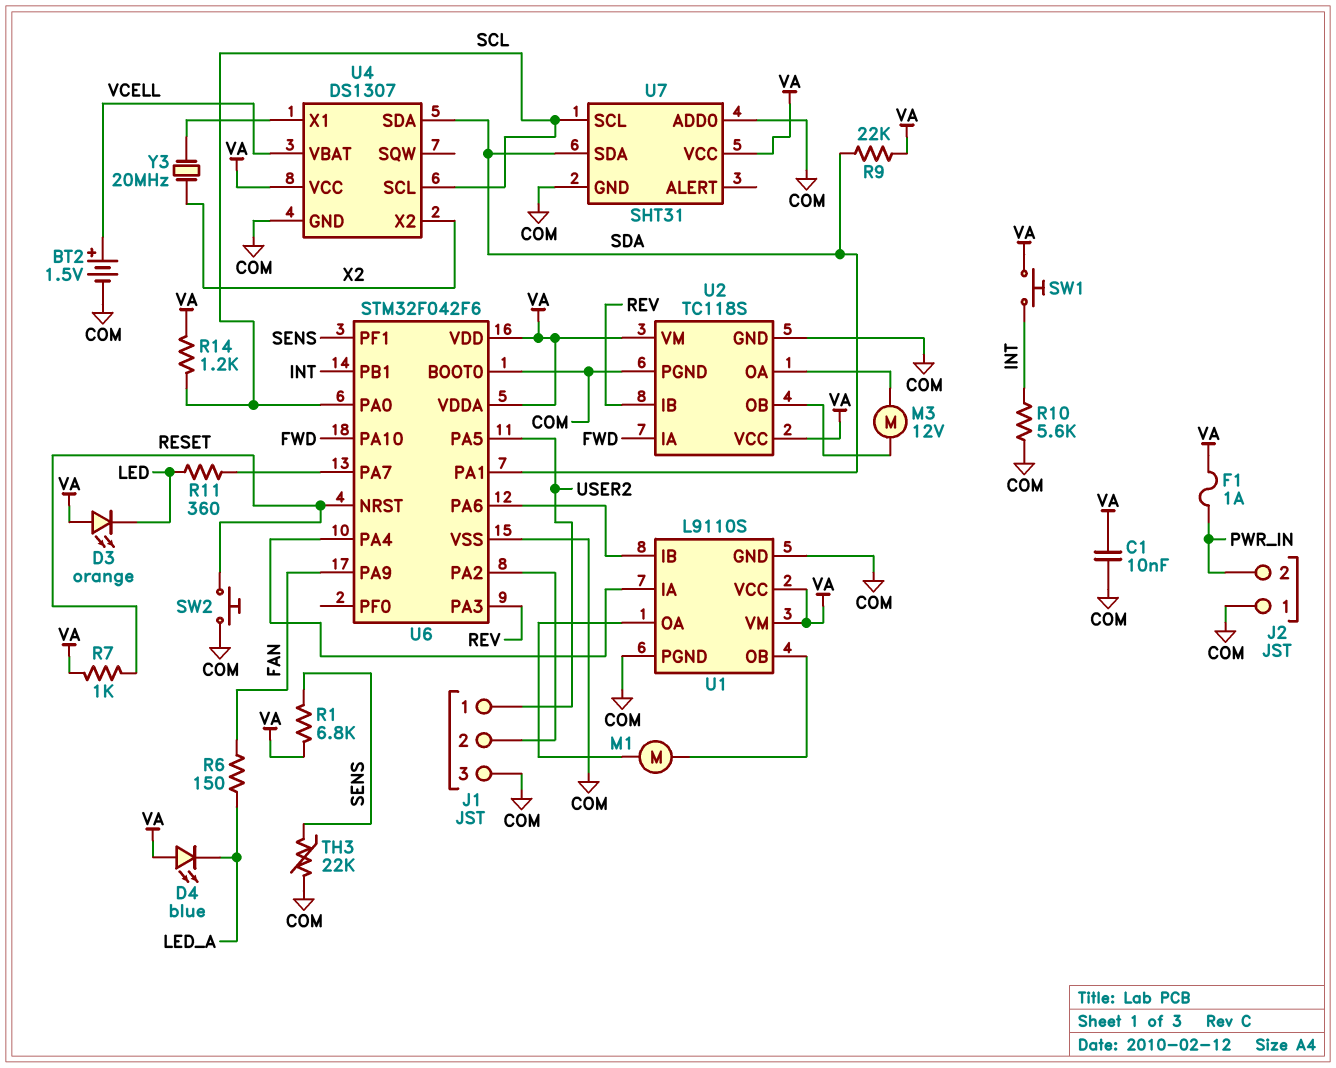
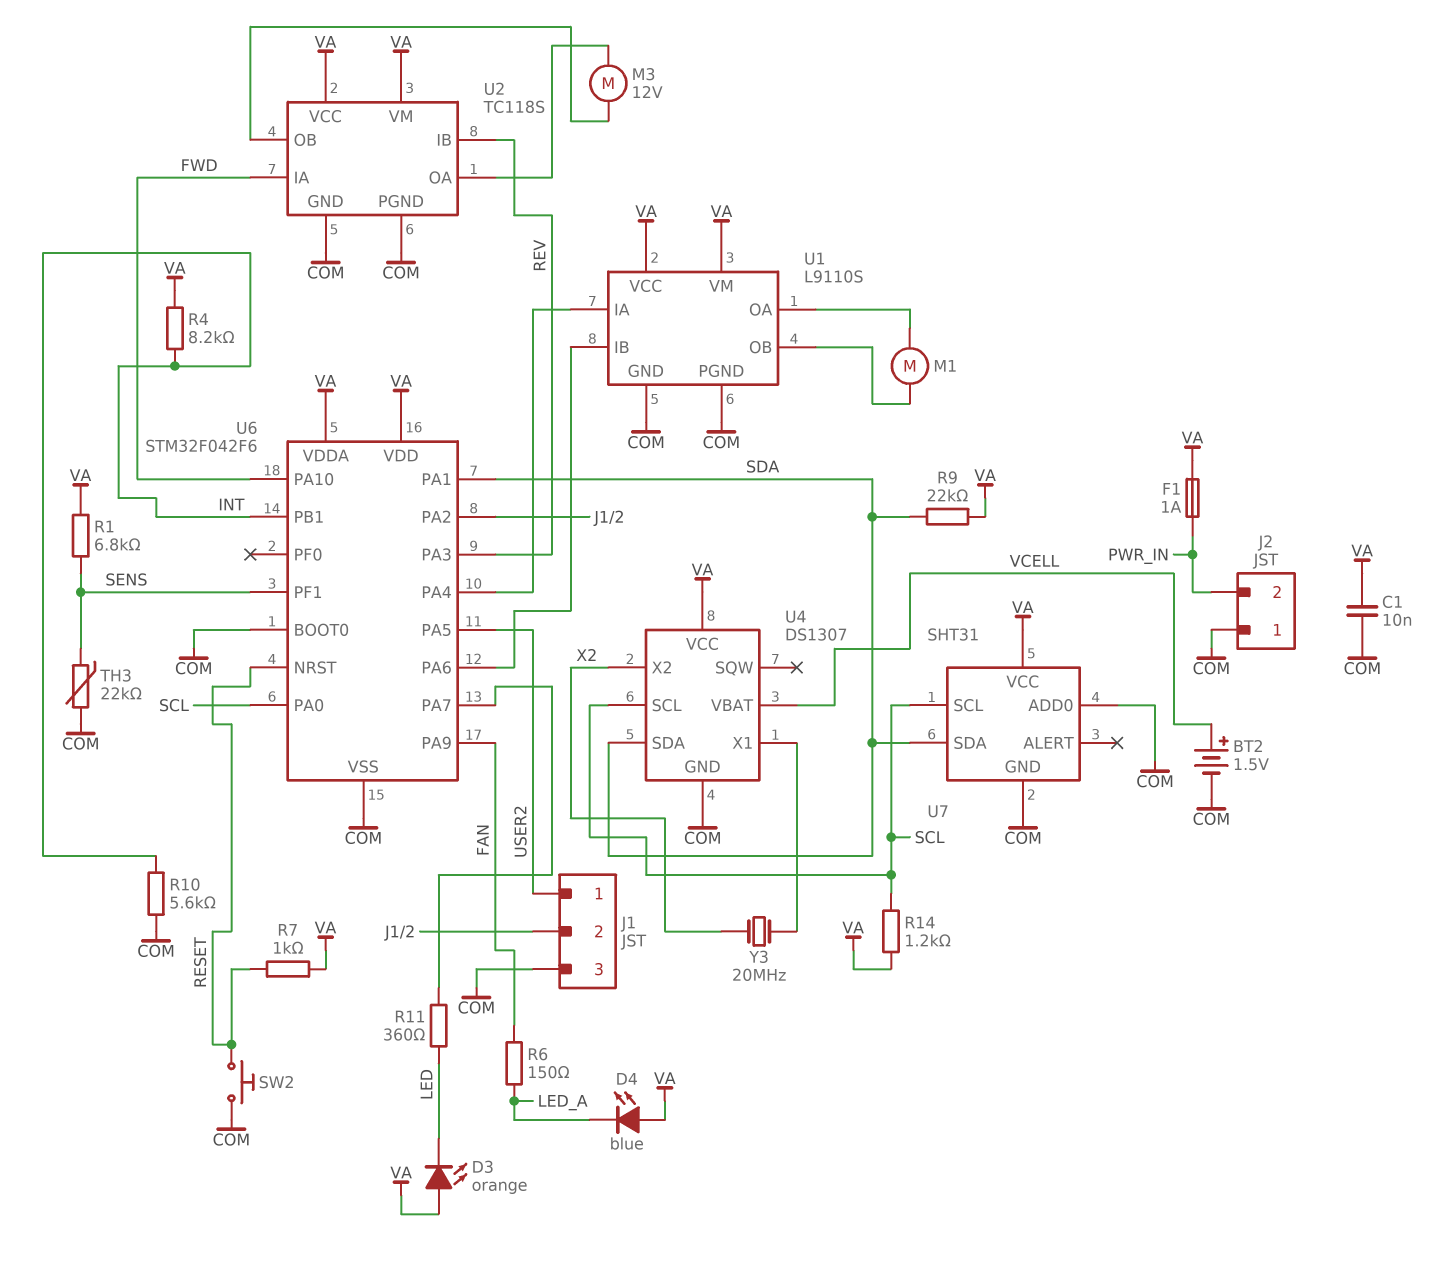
R4: none -> 8.2k (INT, VA)
SW1: button (INT, VA) -> none

